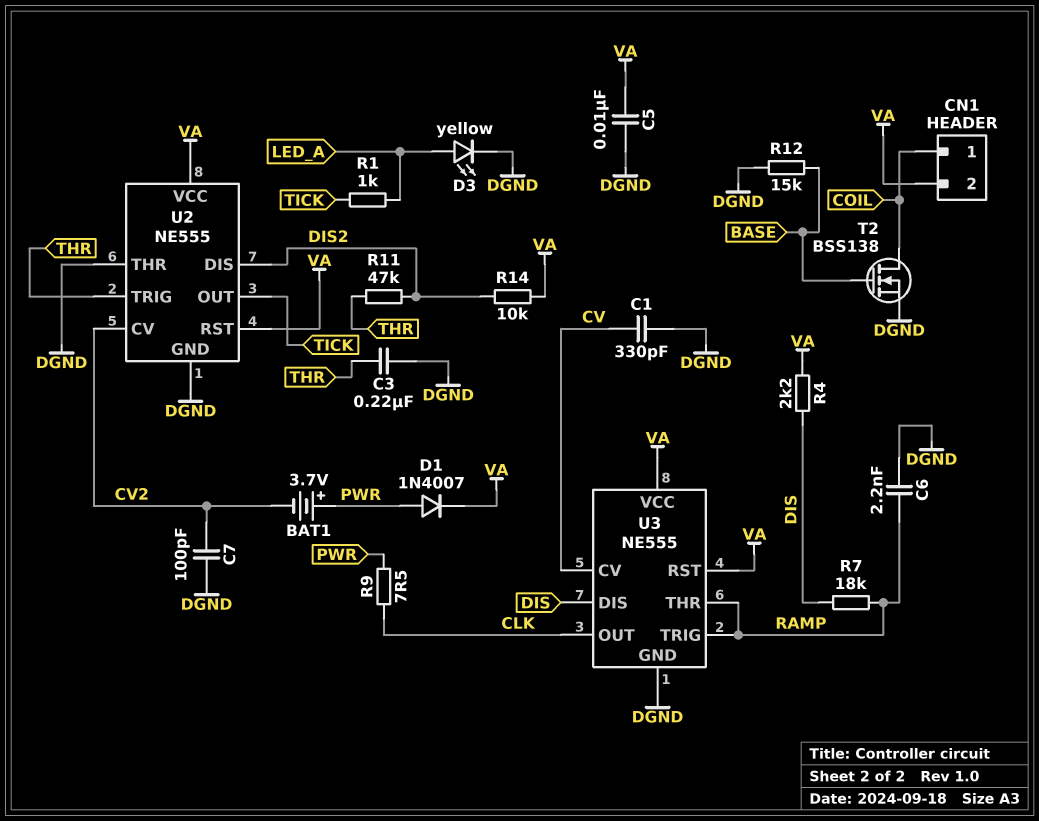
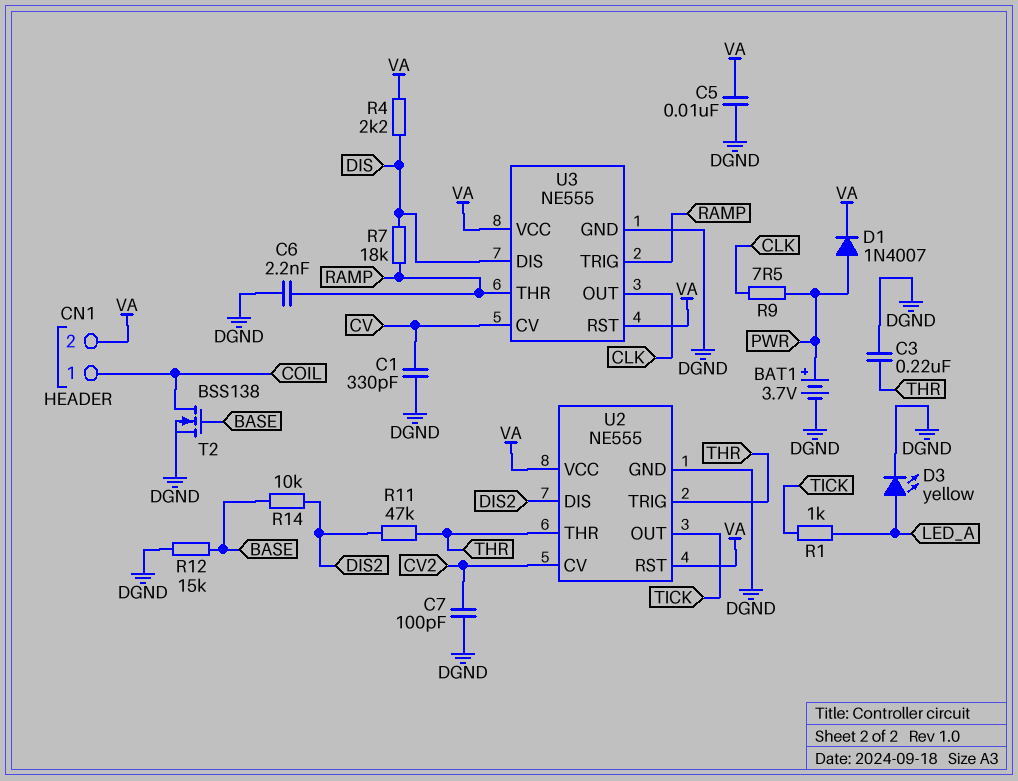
BAT1: 3.7V (plus PWR, minus CV2) -> 3.7V (plus PWR, minus DGND)
R14: 10k (DIS2, VA) -> 10k (BASE, DIS2)
U2 pin THR: DGND -> THR

